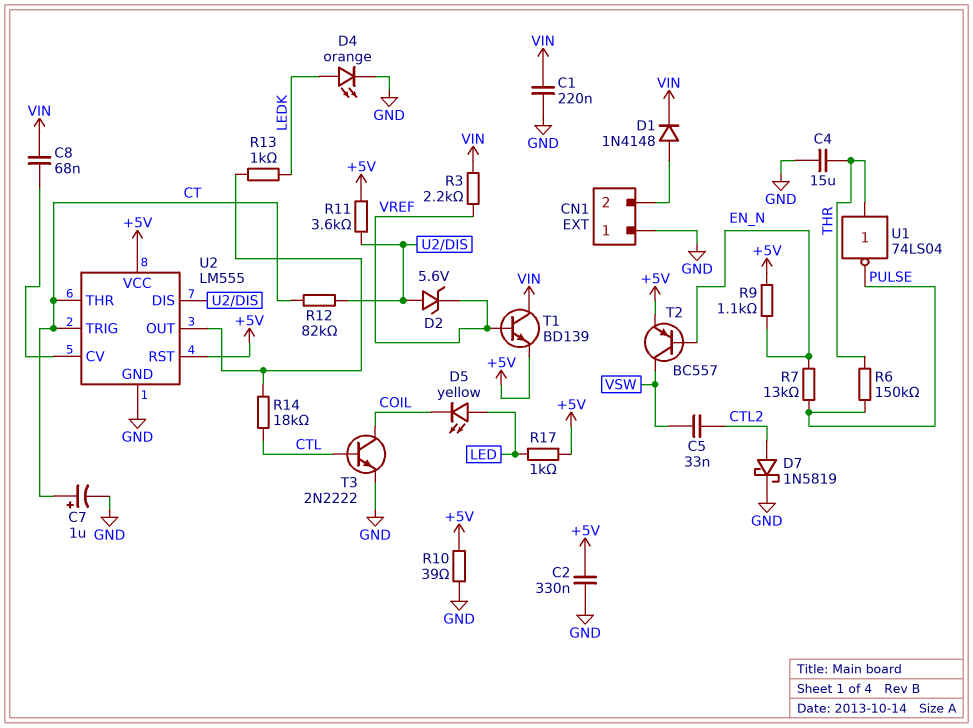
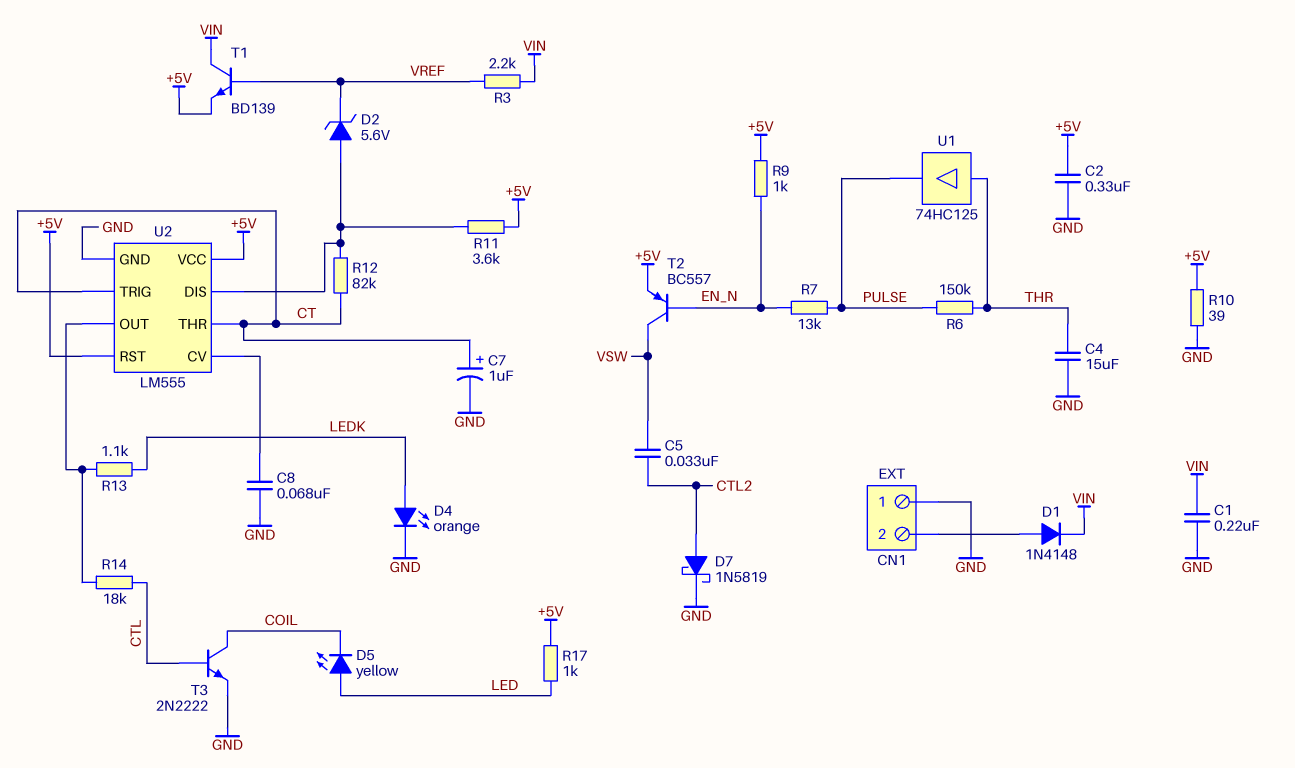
C8: 68nF (U2/CV, VIN) -> 68nF (GND, U2/CV)
R9: 1.1k (+5V, EN_N) -> 1k (+5V, EN_N)
R13: 1k (LEDK, U2/OUT) -> 1.1k (LEDK, U2/OUT)
U1: NOT 74LS04 (in THR, out PULSE) -> buffer 74HC125 (in THR, out PULSE)

